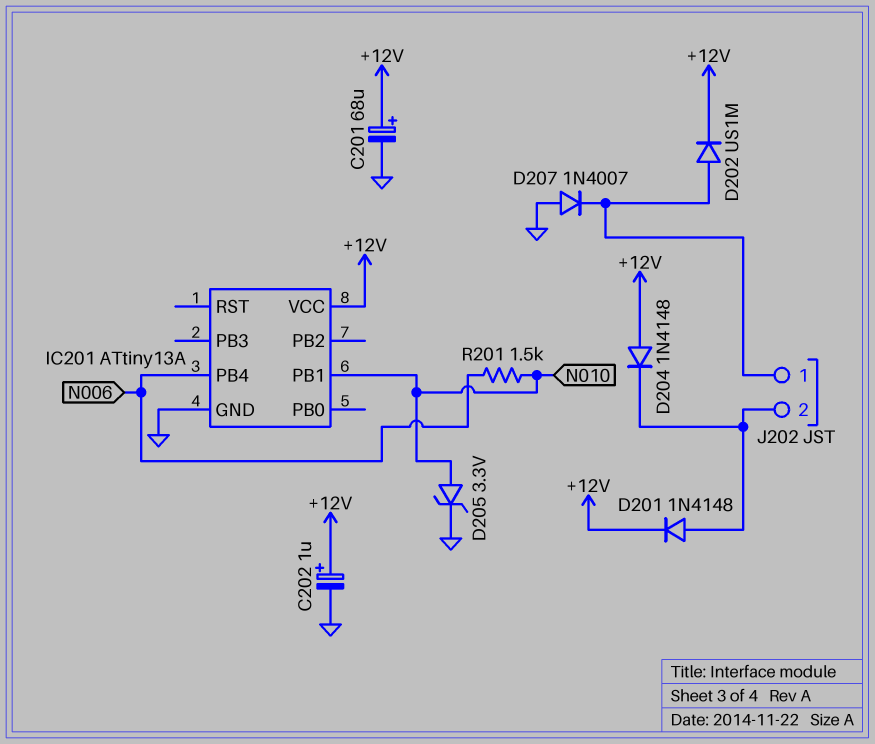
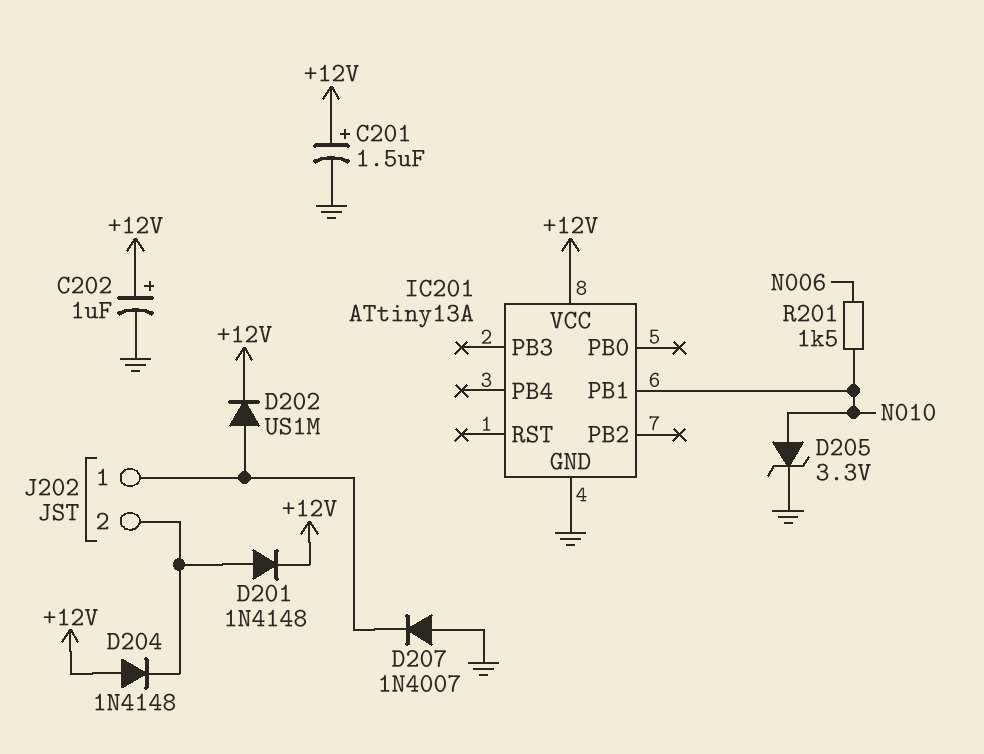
C201: 68uF (plus +12V, minus GND) -> 1.5uF (plus +12V, minus GND)
IC201 pin PB4: N006 -> none

